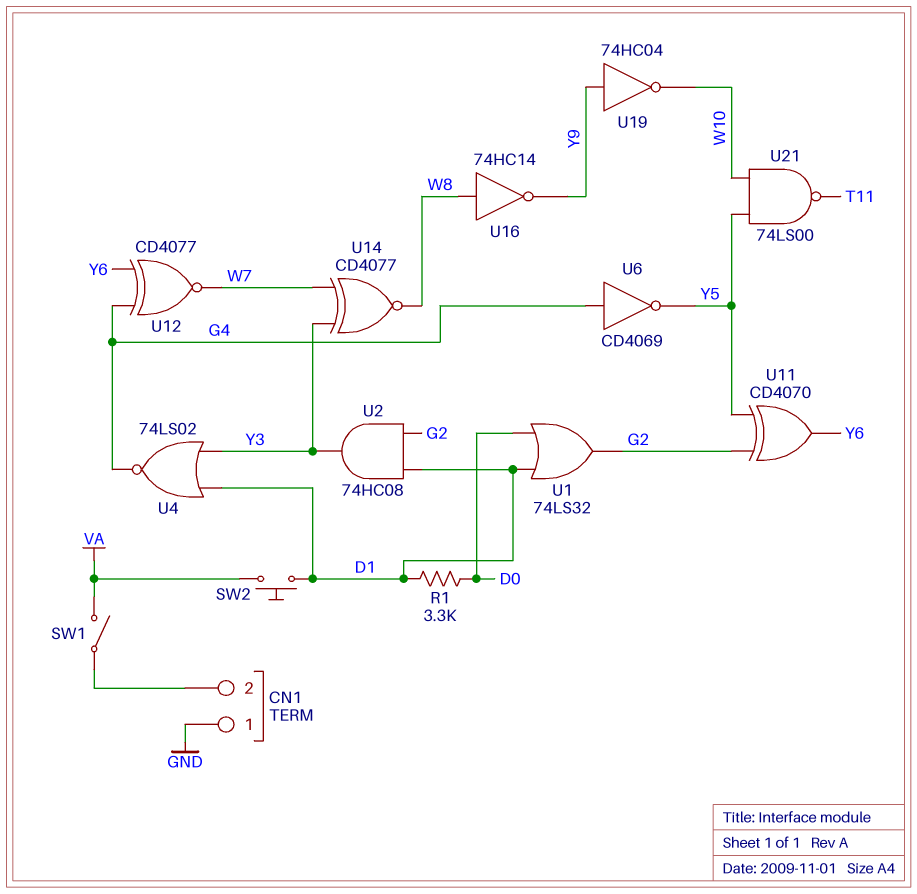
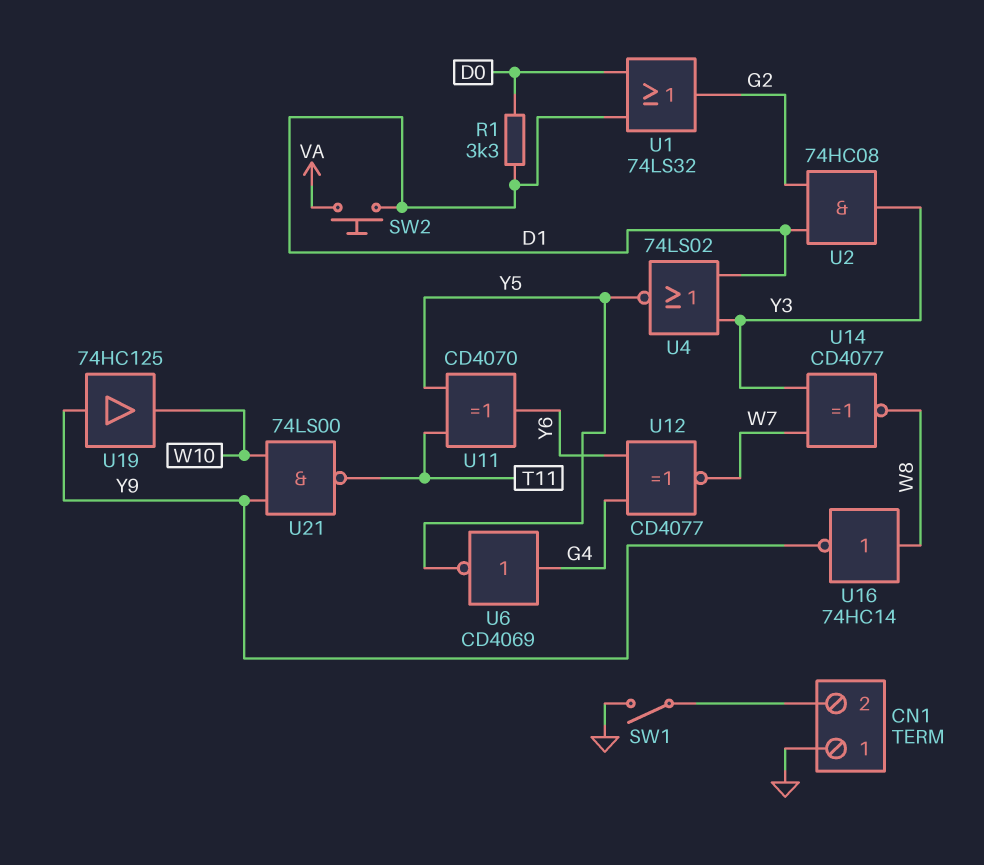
SW1: switch (CN1/2, VA) -> switch (CN1/2, GND)
U4: NOR 74LS02 (in D1, in Y3, out G4) -> NOR 74LS02 (in D1, in Y3, out Y5)
U11: XOR CD4070 (in G2, in Y5, out Y6) -> XOR CD4070 (in T11, in Y5, out Y6)
U19: NOT 74HC04 (in Y9, out W10) -> buffer 74HC125 (in Y9, out W10)
U21: NAND 74LS00 (in W10, in Y5, out T11) -> NAND 74LS00 (in W10, in Y9, out T11)

